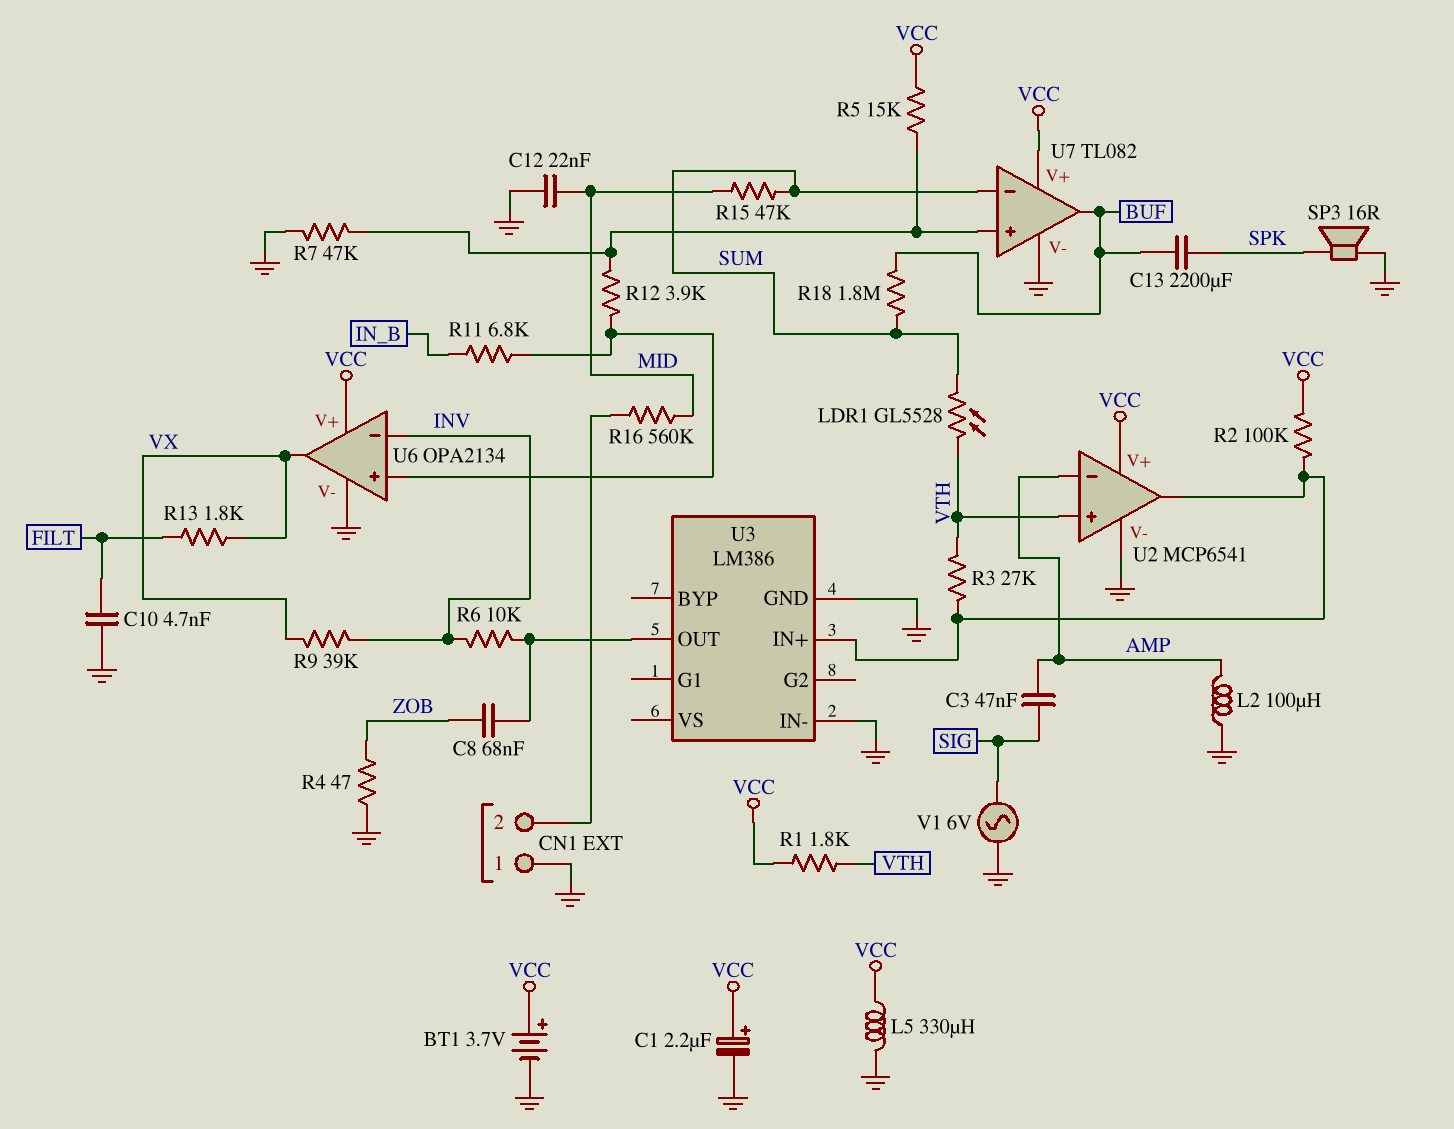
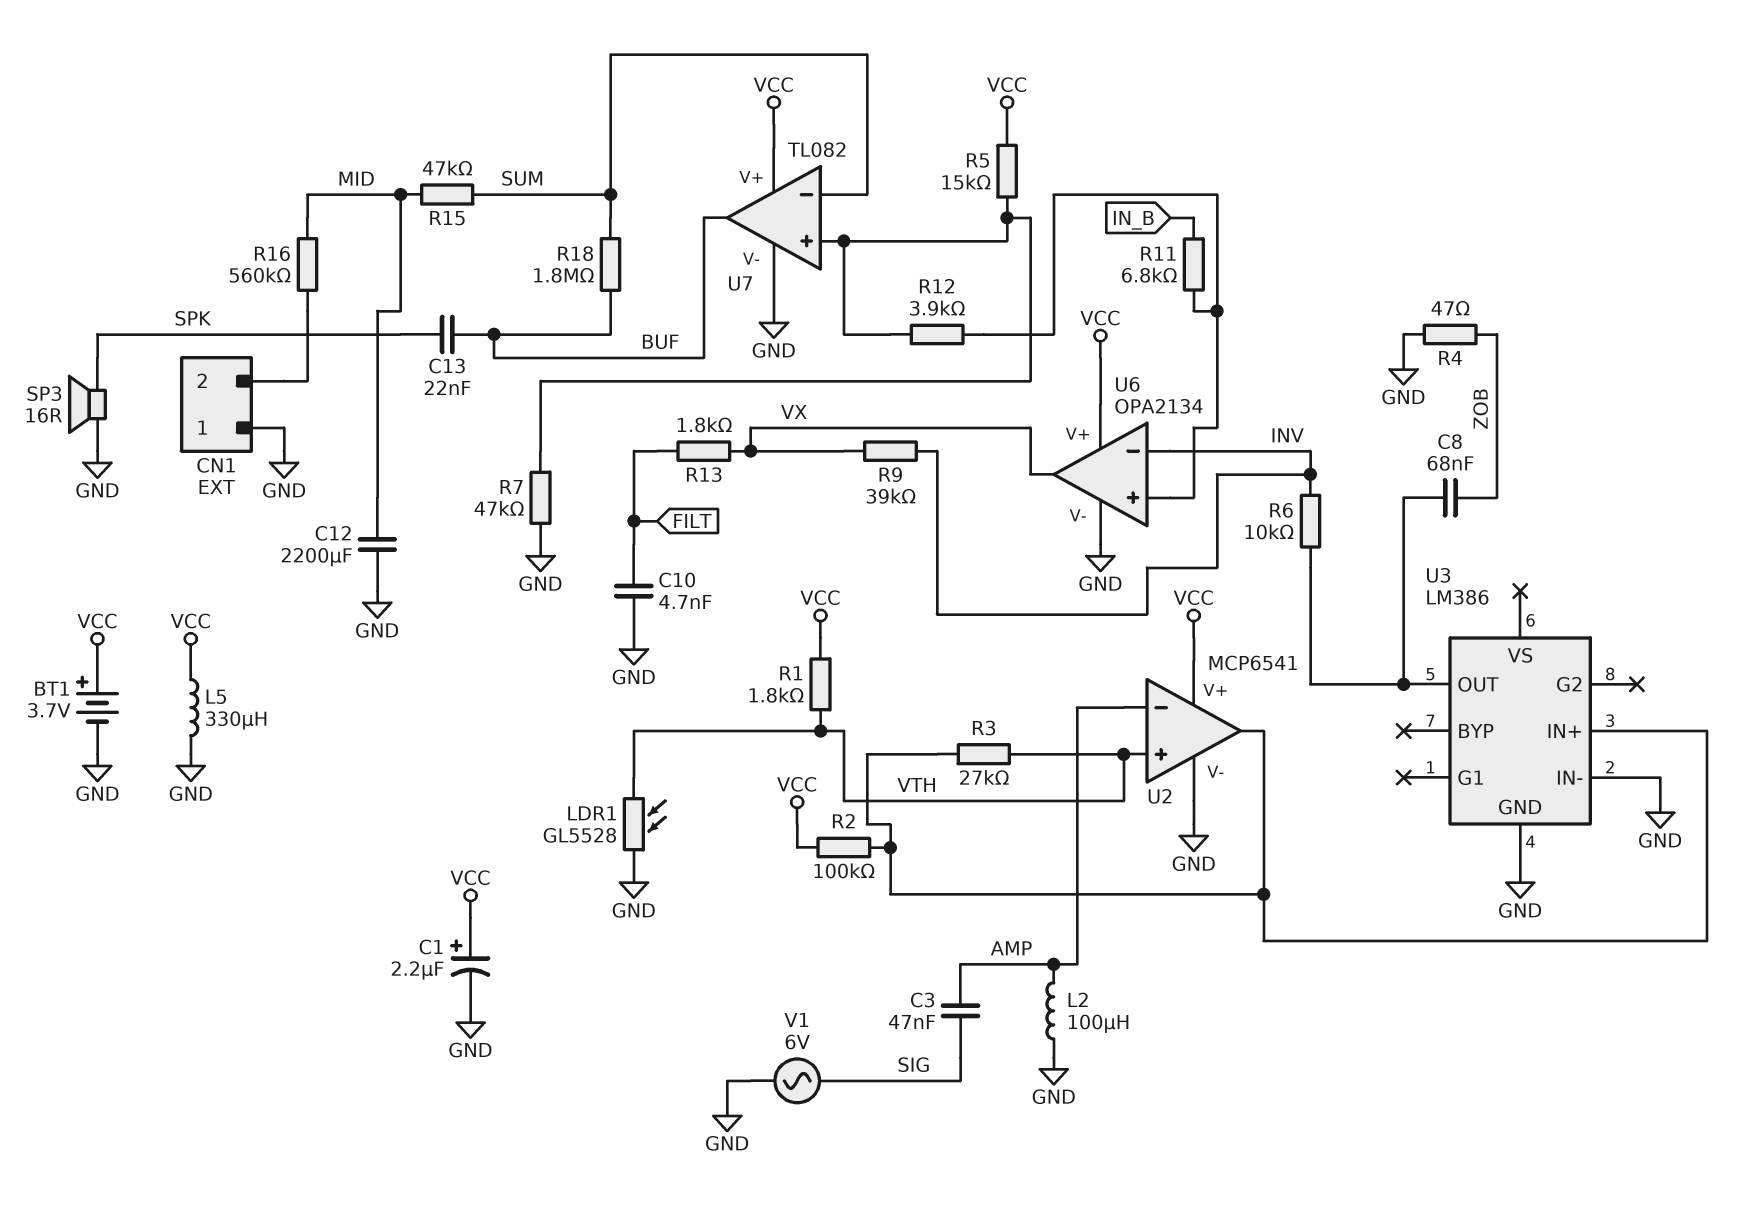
C12: 22nF (GND, MID) -> 2200uF (GND, MID)
C13: 2200uF (BUF, SPK) -> 22nF (BUF, SPK)
LDR1: GL5528 (SUM, VTH) -> GL5528 (GND, VTH)

